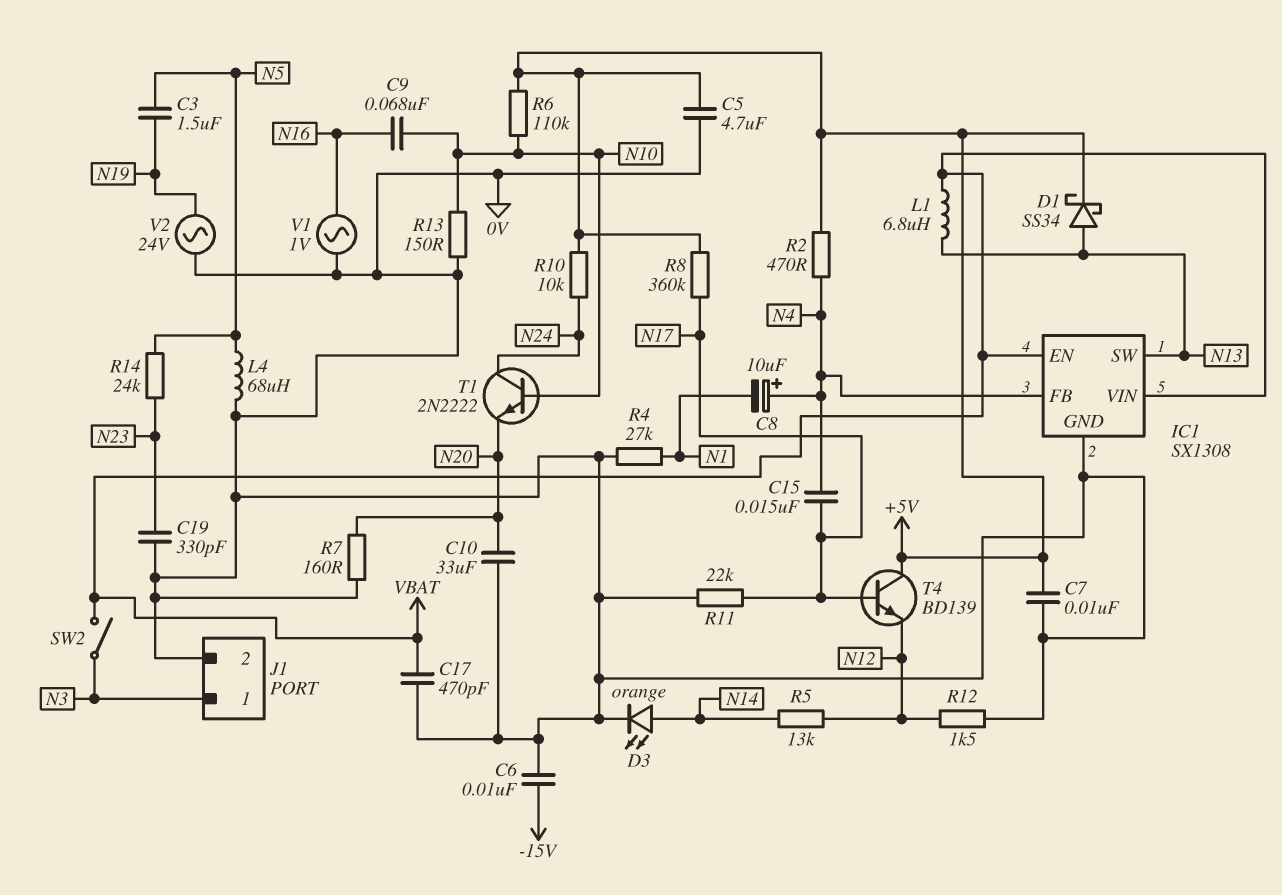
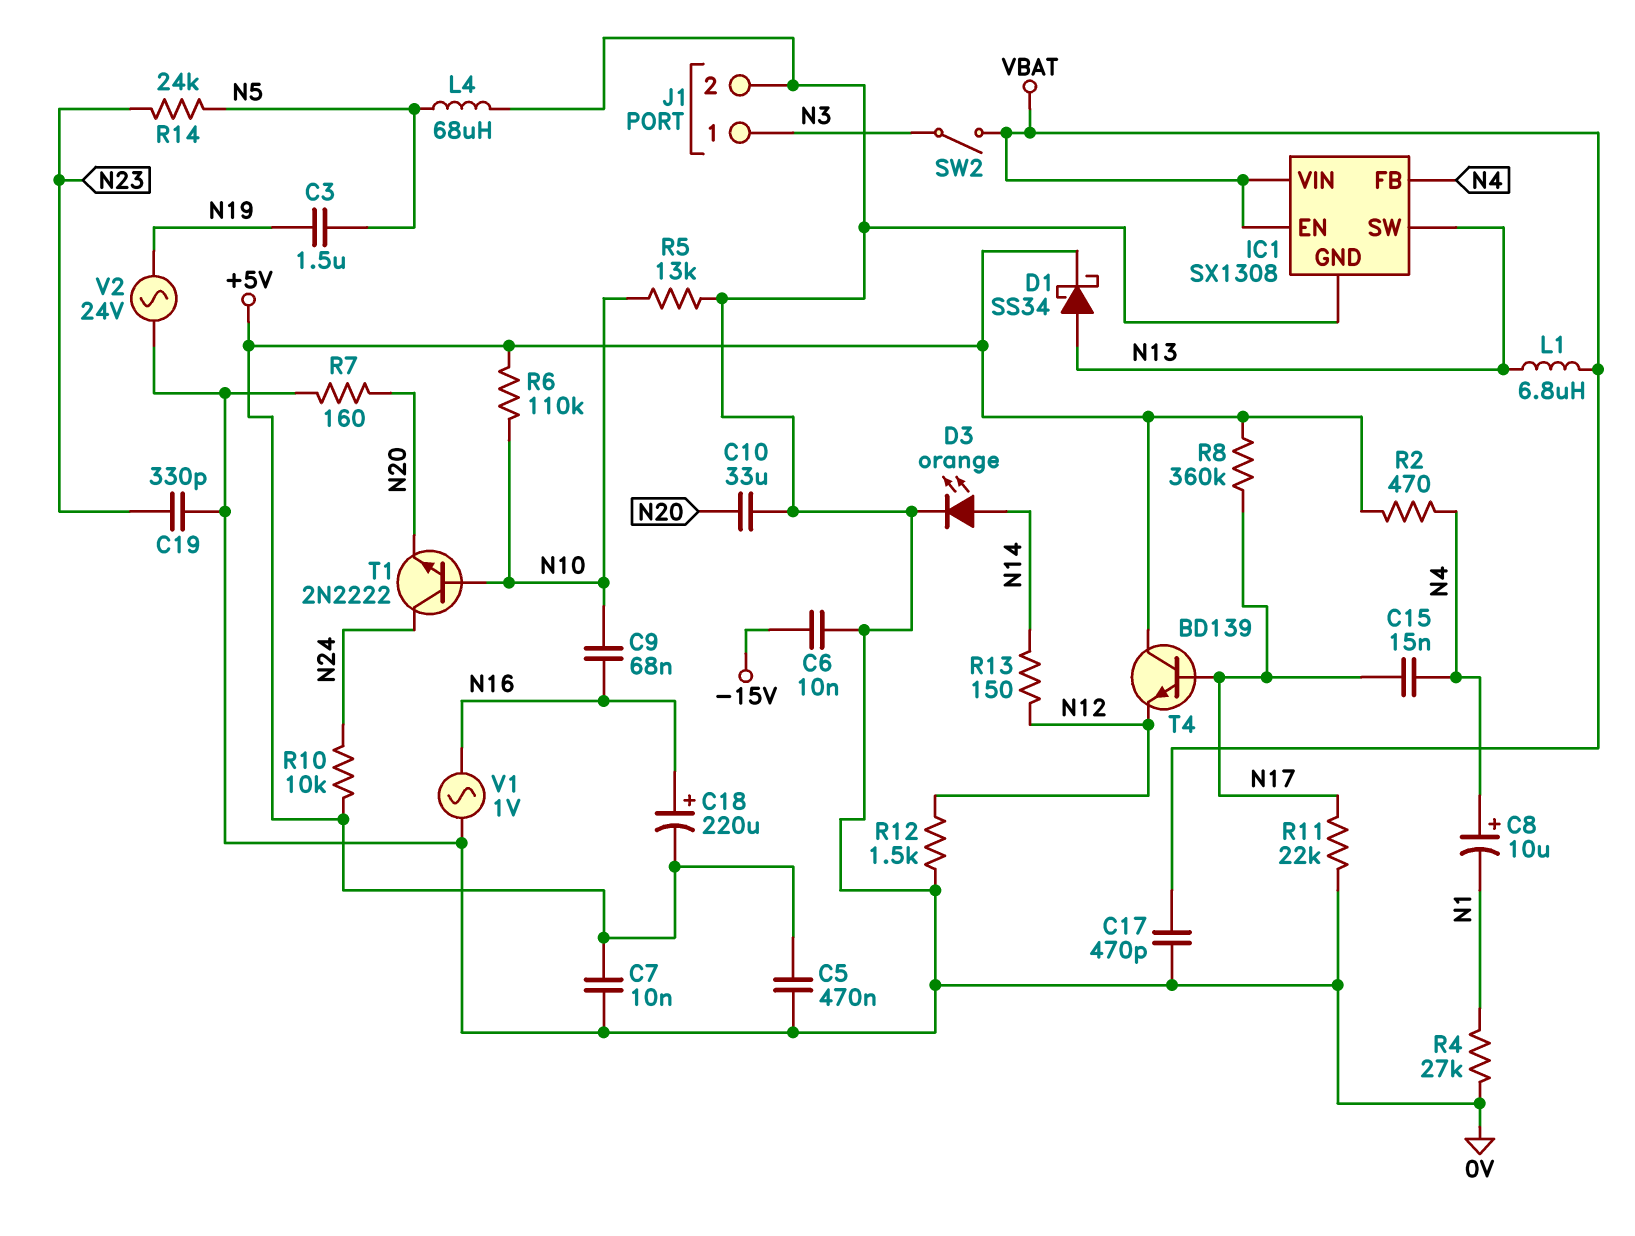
C5: 4.7uF (+5V, 0V) -> 470nF (+5V, 0V)
C18: none -> 220uF (plus N16, minus +5V)
R5: 13k (N12, N14) -> 13k (0V, N10)
R13: 150 (0V, N10) -> 150 (N12, N14)

